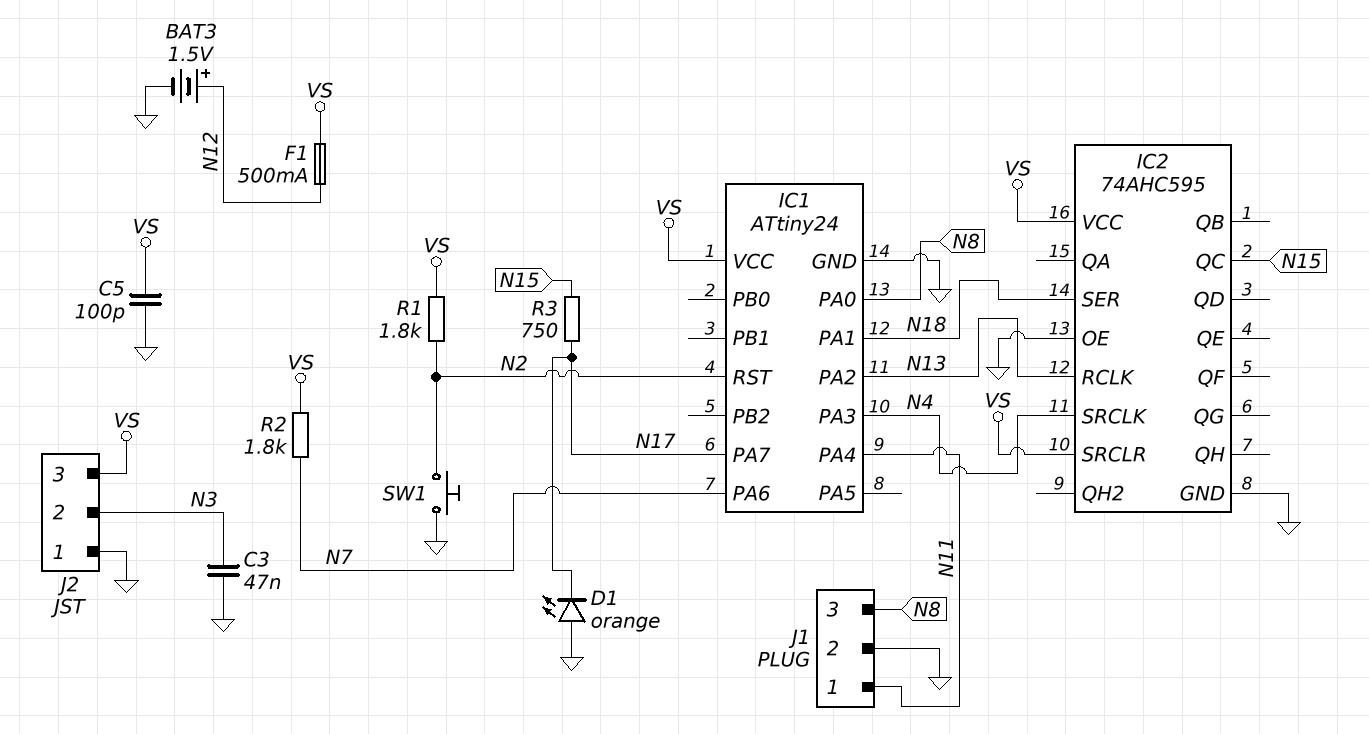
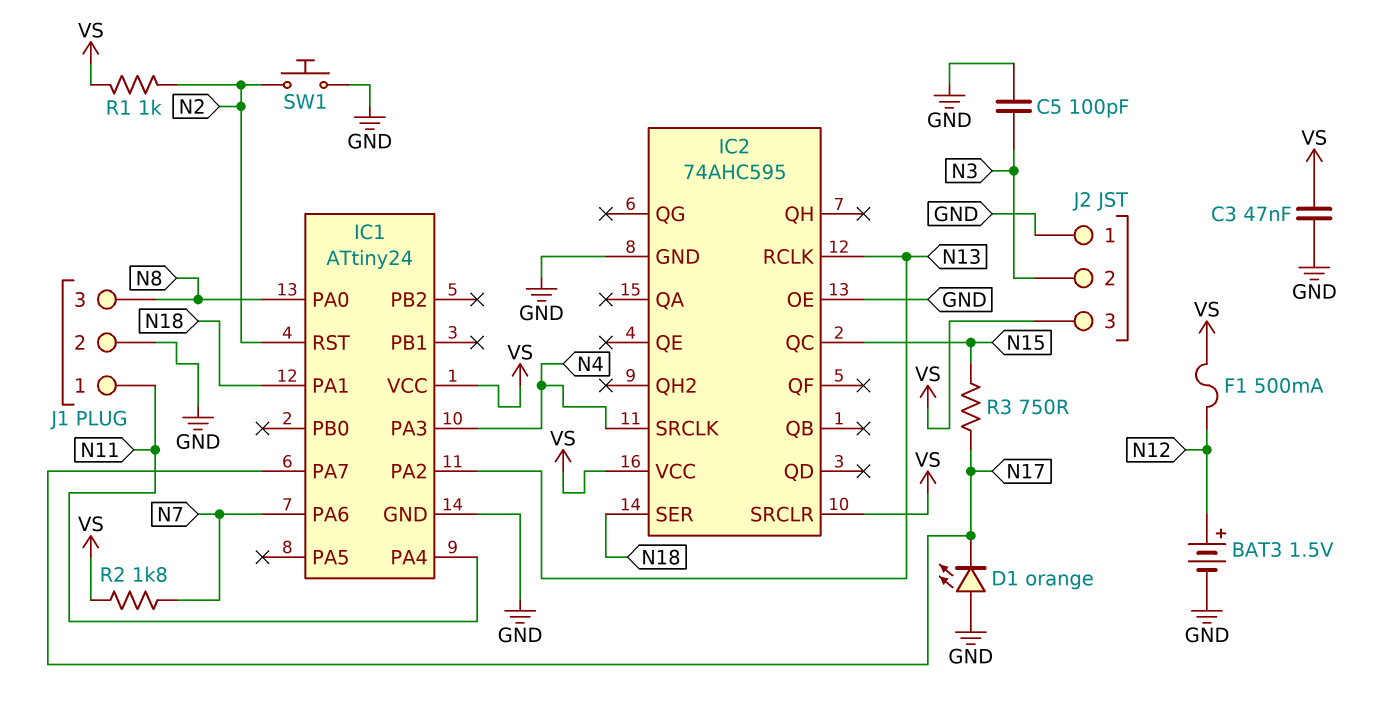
C3: 47nF (GND, N3) -> 47nF (GND, VS)
C5: 100pF (GND, VS) -> 100pF (GND, N3)
R1: 1.8k (N2, VS) -> 1k (N2, VS)

